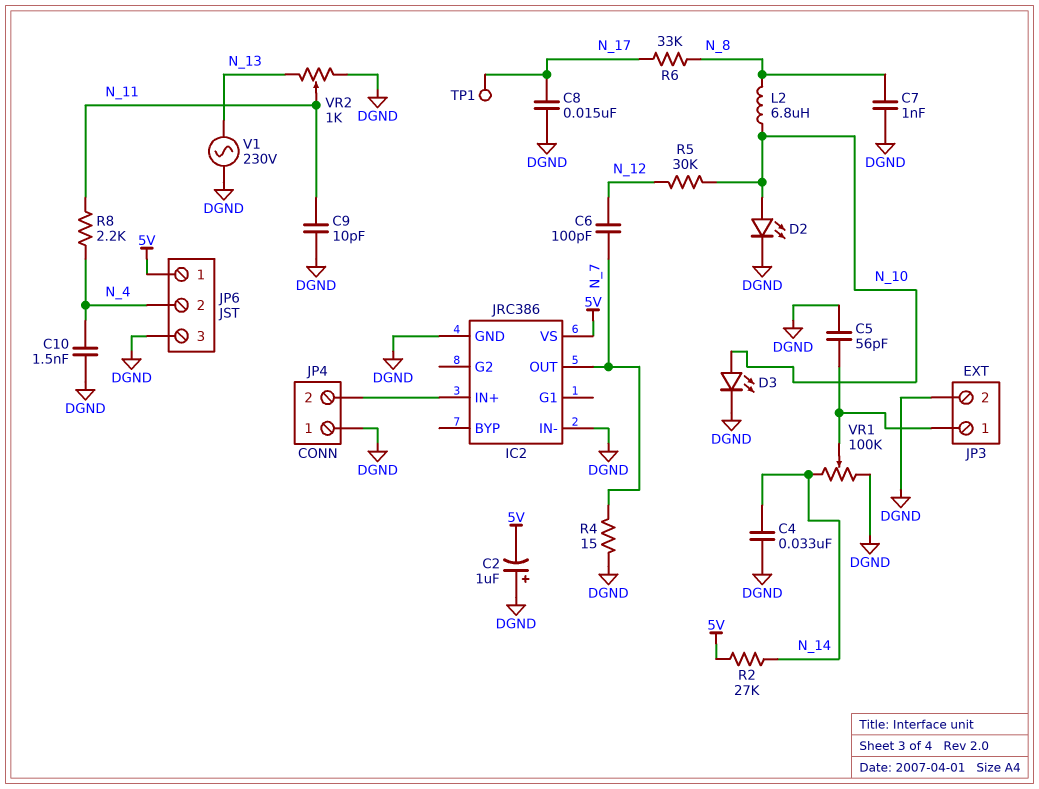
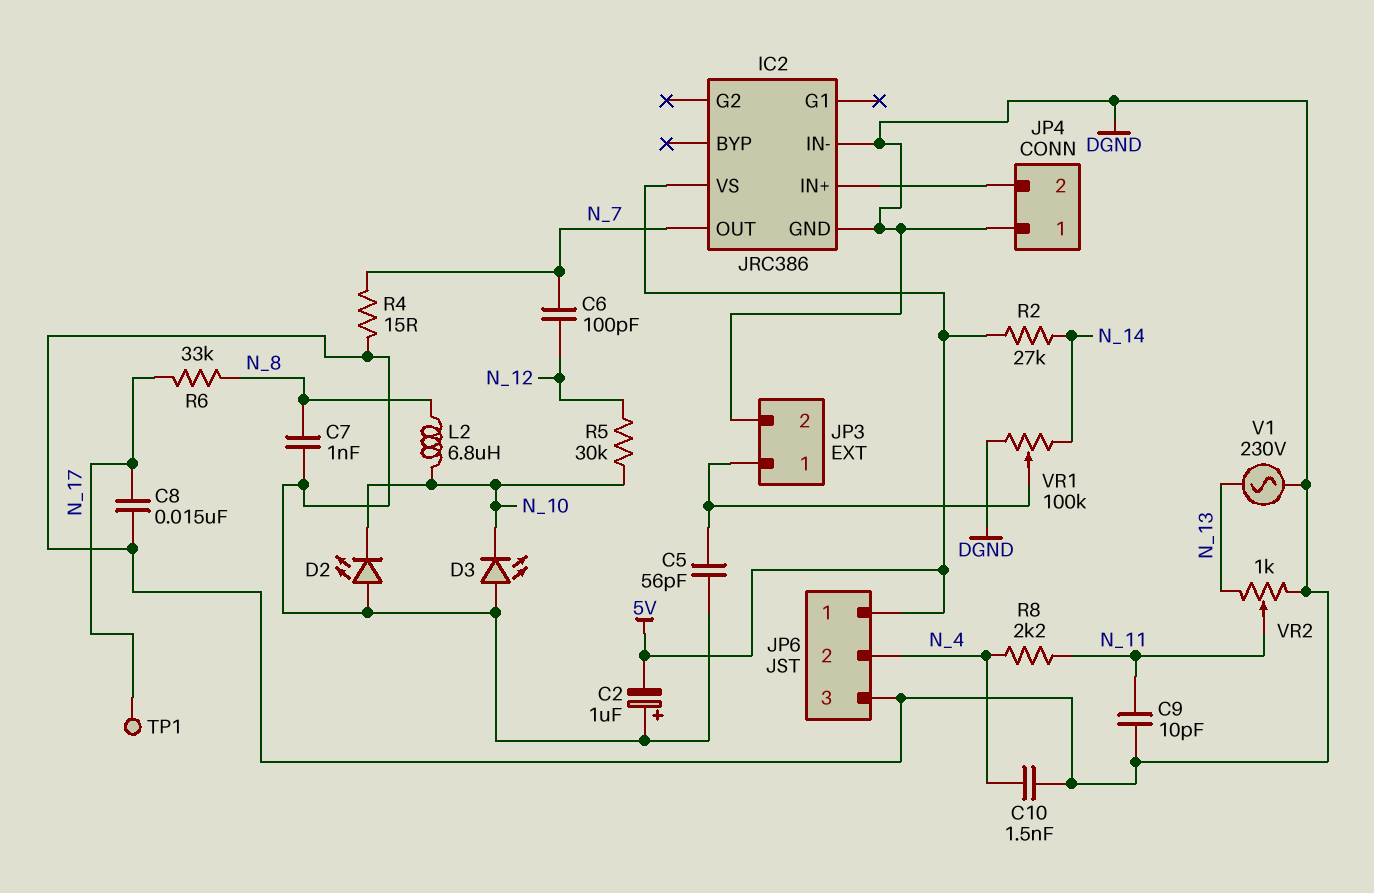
C4: 33nF (DGND, N_14) -> none
D2: LED (A N_10, K DGND) -> LED (A DGND, K N_10)
D3: LED (A N_10, K DGND) -> LED (A DGND, K N_10)

